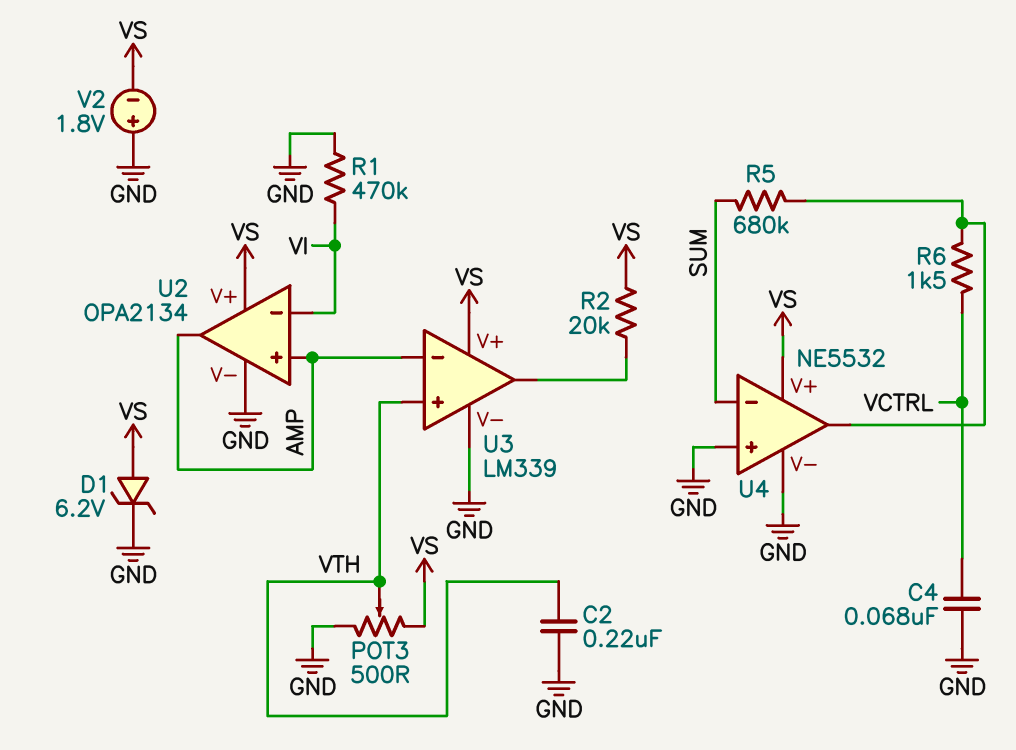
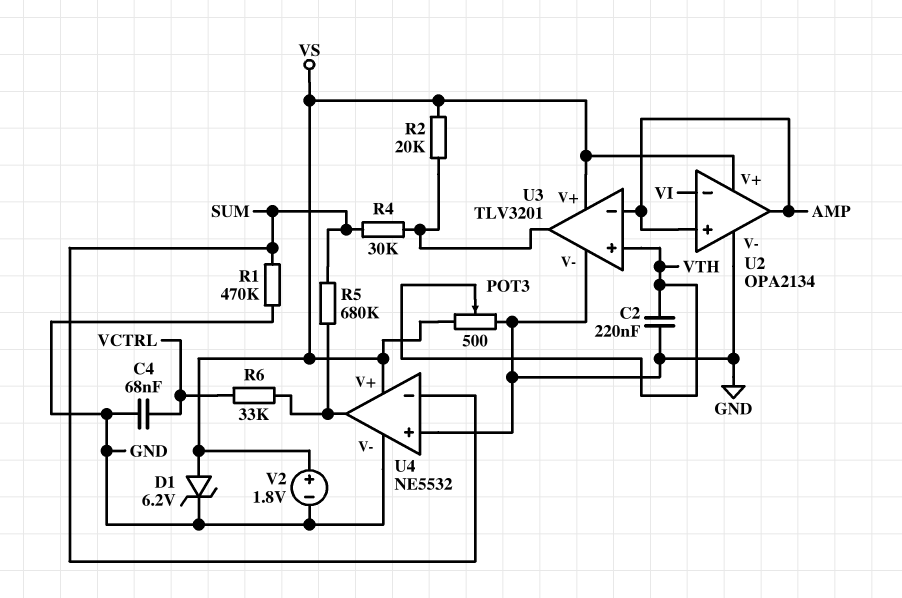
R1: 470k (GND, VI) -> 470k (GND, SUM)
R4: none -> 30k (SUM, U3/out)
R6: 1.5k (U4/out, VCTRL) -> 33k (U4/out, VCTRL)
U3: LM339 -> TLV3201
V2: 1.8V (plus GND, minus VS) -> 1.8V (plus VS, minus GND)

